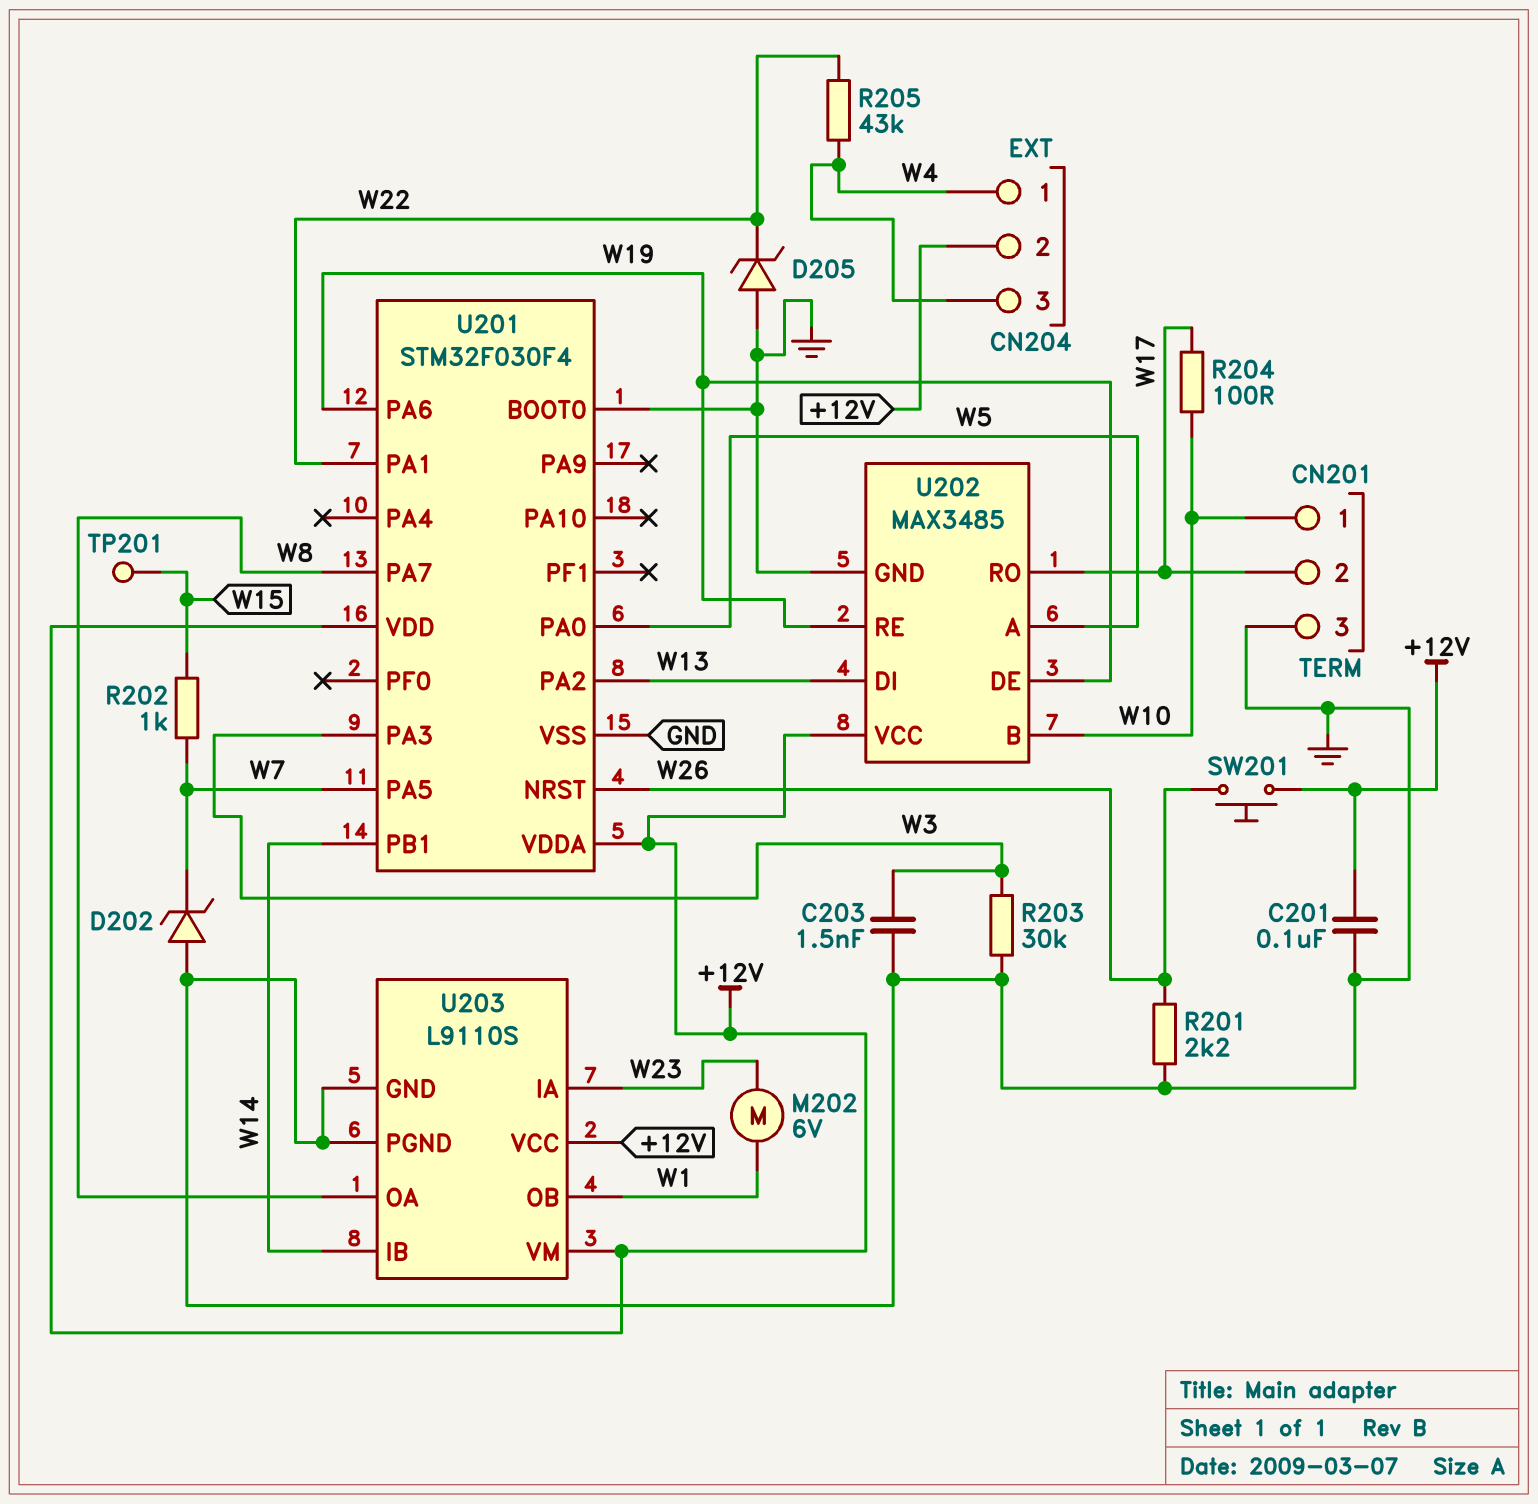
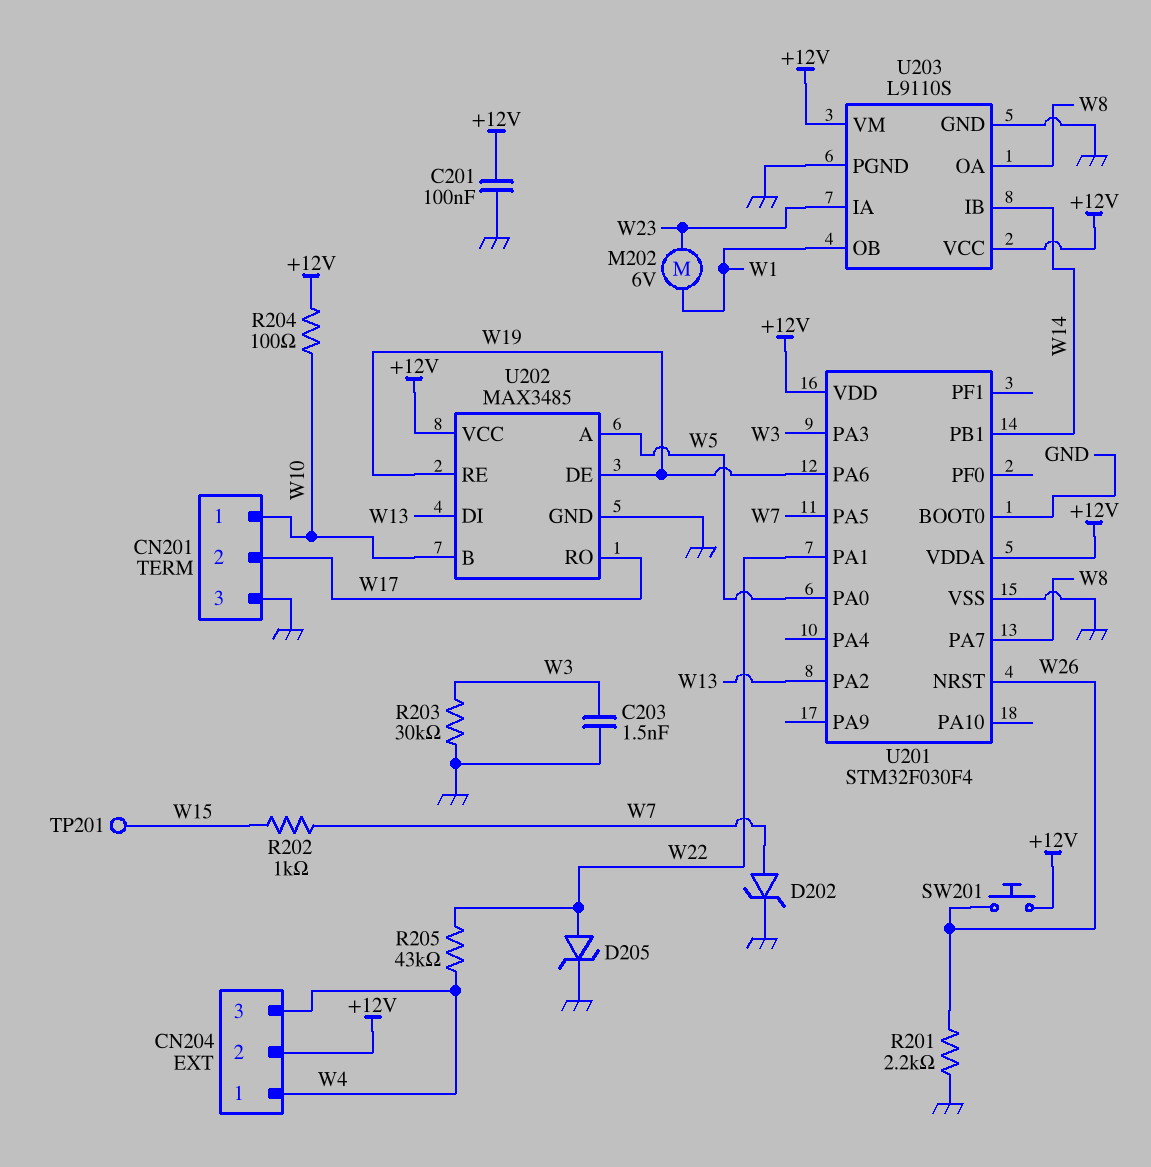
D202: zener (A GND, K W7) -> zener (A W7, K GND)
D205: zener (A GND, K W22) -> zener (A W22, K GND)
R204: 100 (W10, W17) -> 100 (+12V, W10)

